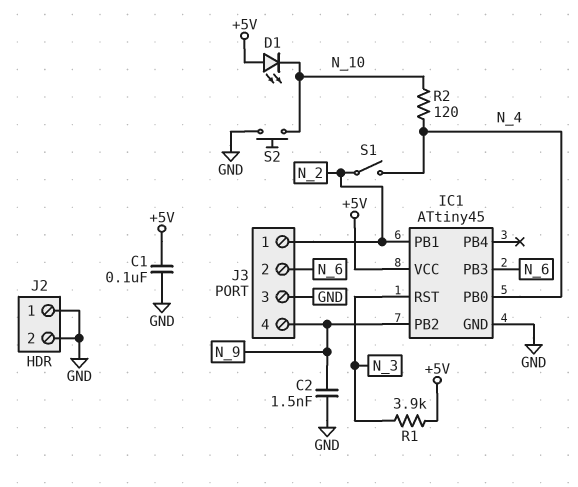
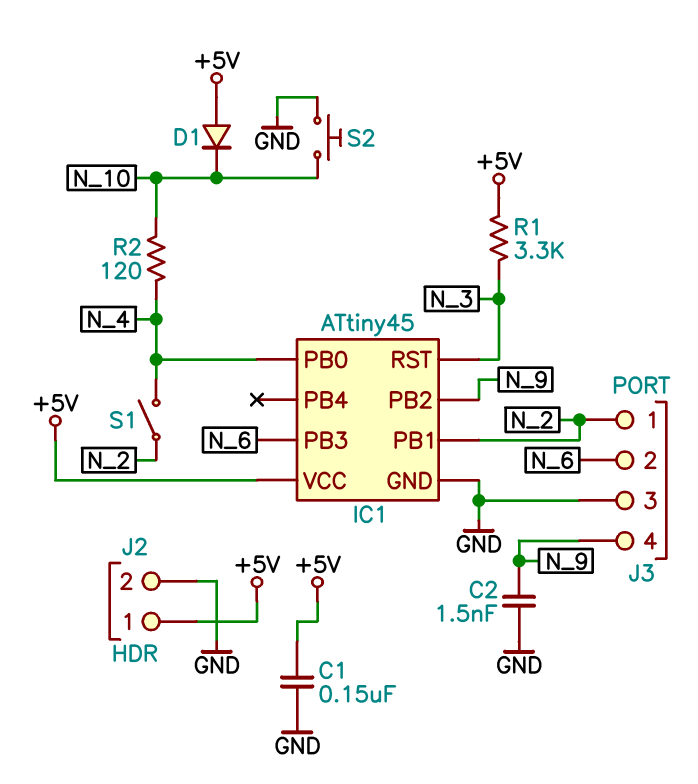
C1: 100nF (+5V, GND) -> 150nF (+5V, GND)
D1: LED (A +5V, K N_10) -> diode (A +5V, K N_10)
J2 pin 1: GND -> +5V
R1: 3.9k (+5V, N_3) -> 3.3k (+5V, N_3)

